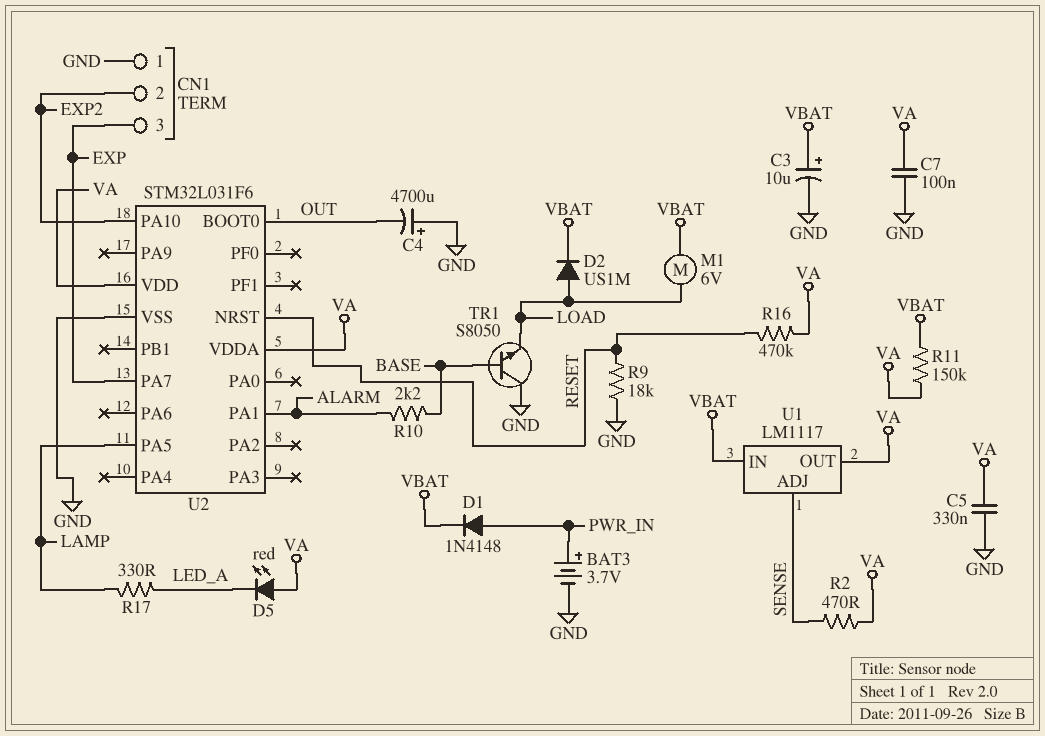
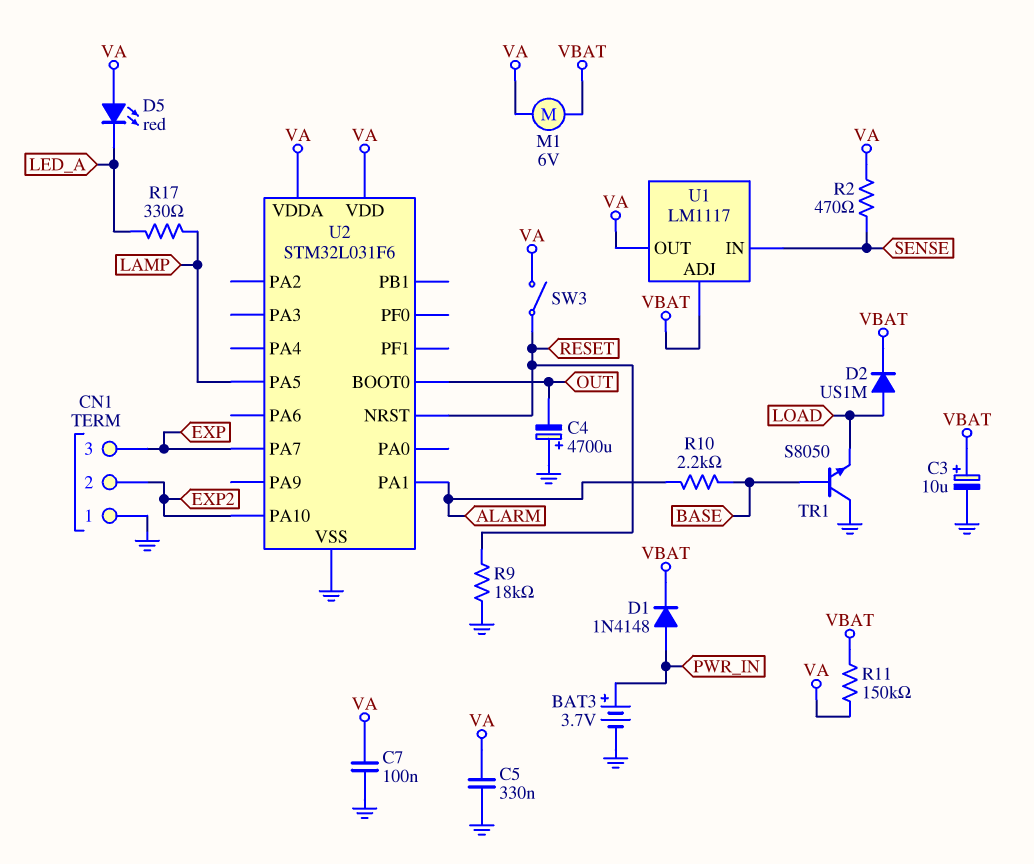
M1: motor 6V (LOAD, VBAT) -> motor 6V (VA, VBAT)
R16: 470k (RESET, VA) -> none
SW3: none -> switch (RESET, VA)
U1 pin ADJ: SENSE -> VBAT
U1 pin IN: VBAT -> SENSE

